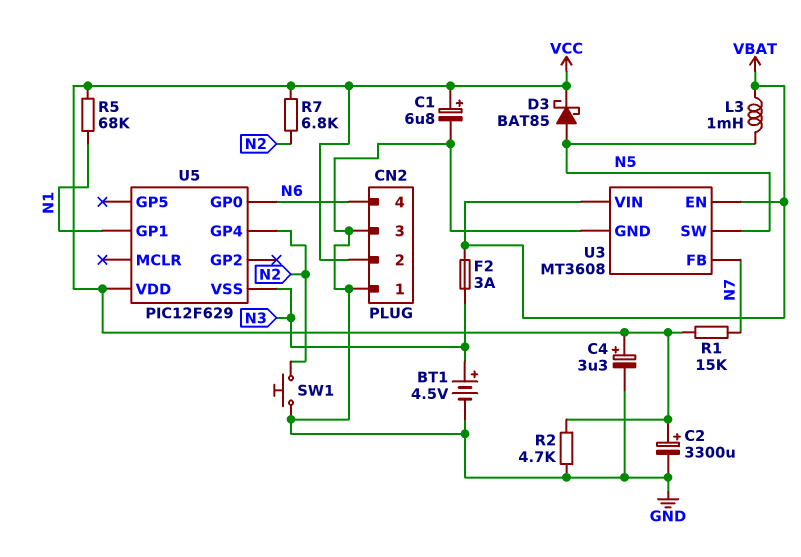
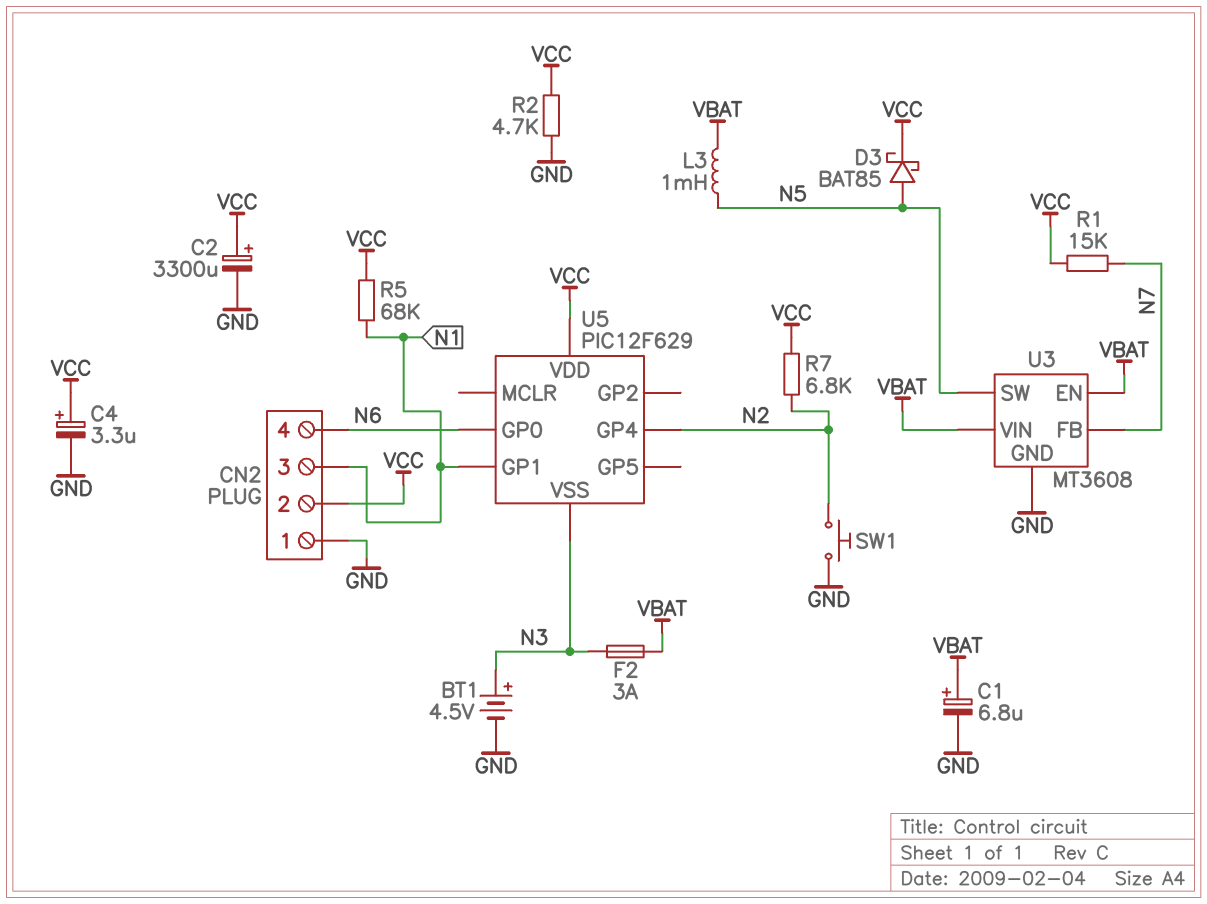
C1: 6.8uF (plus VCC, minus GND) -> 6.8uF (plus VBAT, minus GND)
CN2 pin 3: GND -> N1

